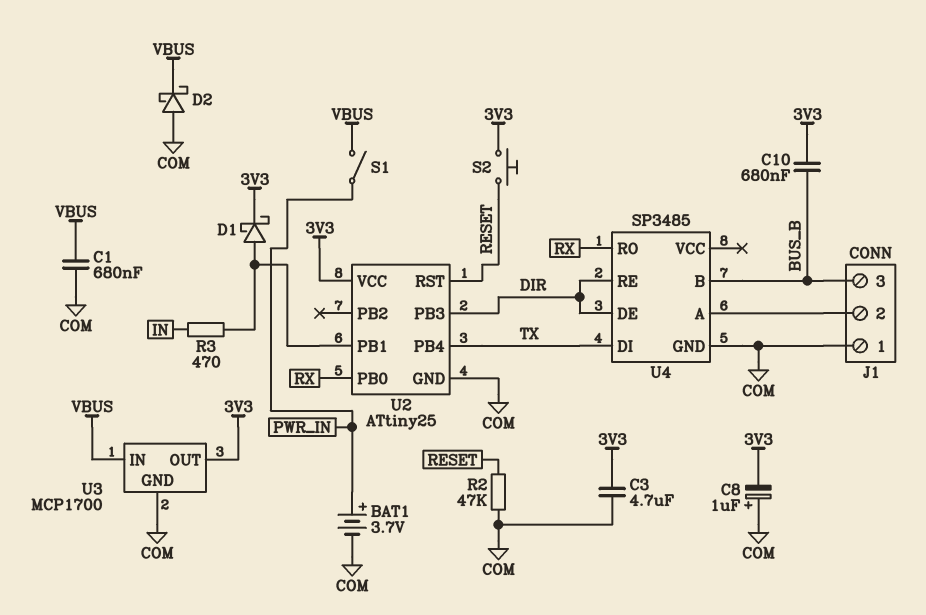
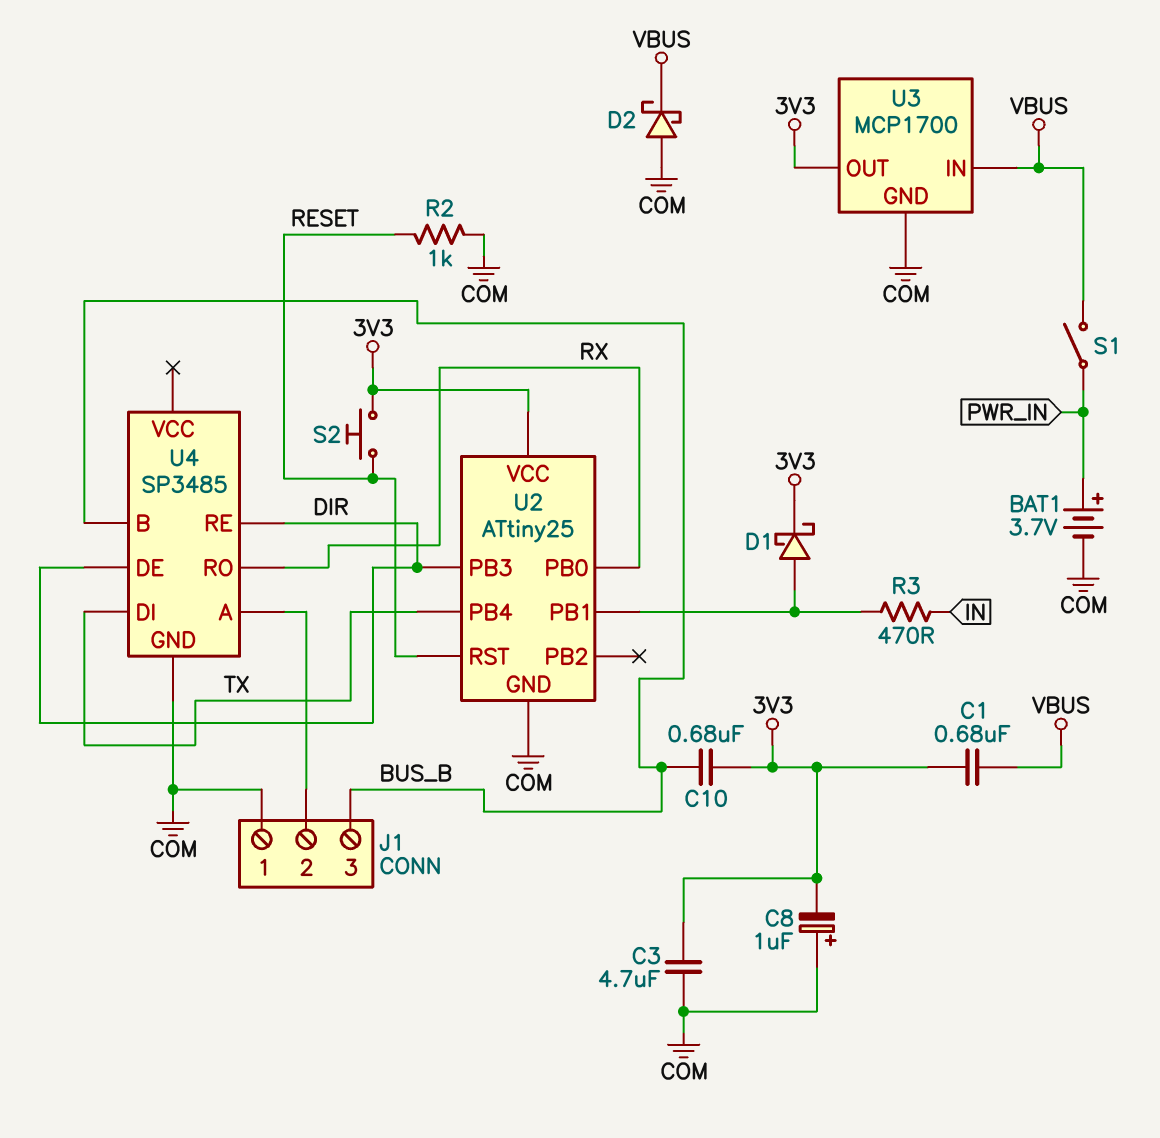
C1: 680nF (COM, VBUS) -> 680nF (3V3, VBUS)
R2: 47k (COM, RESET) -> 1k (COM, RESET)

